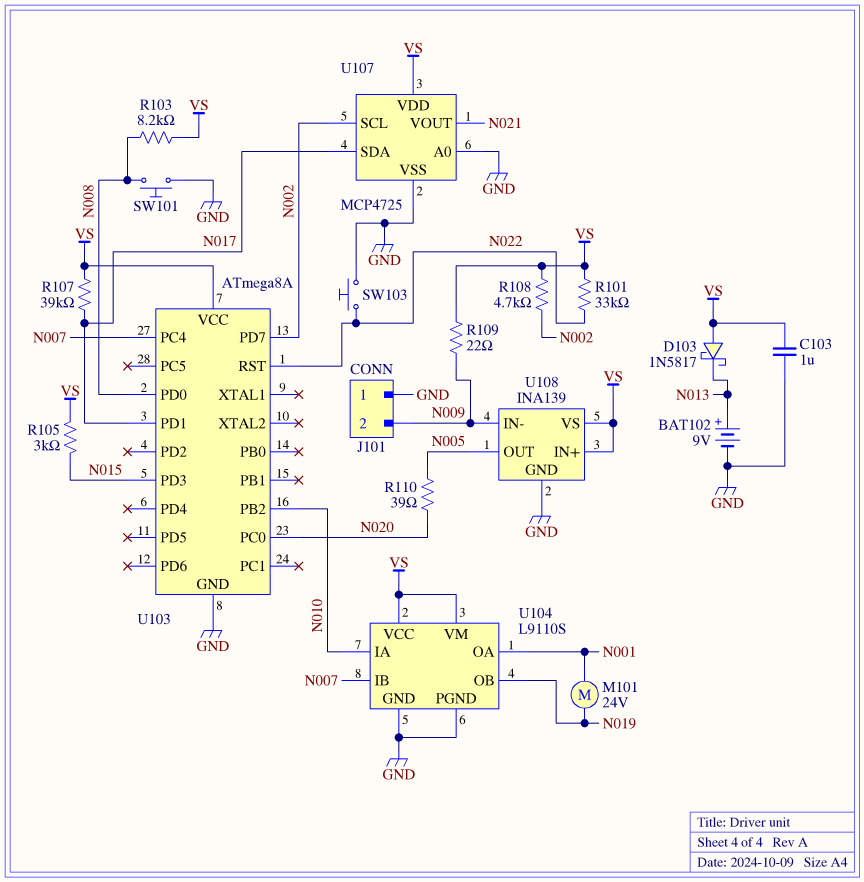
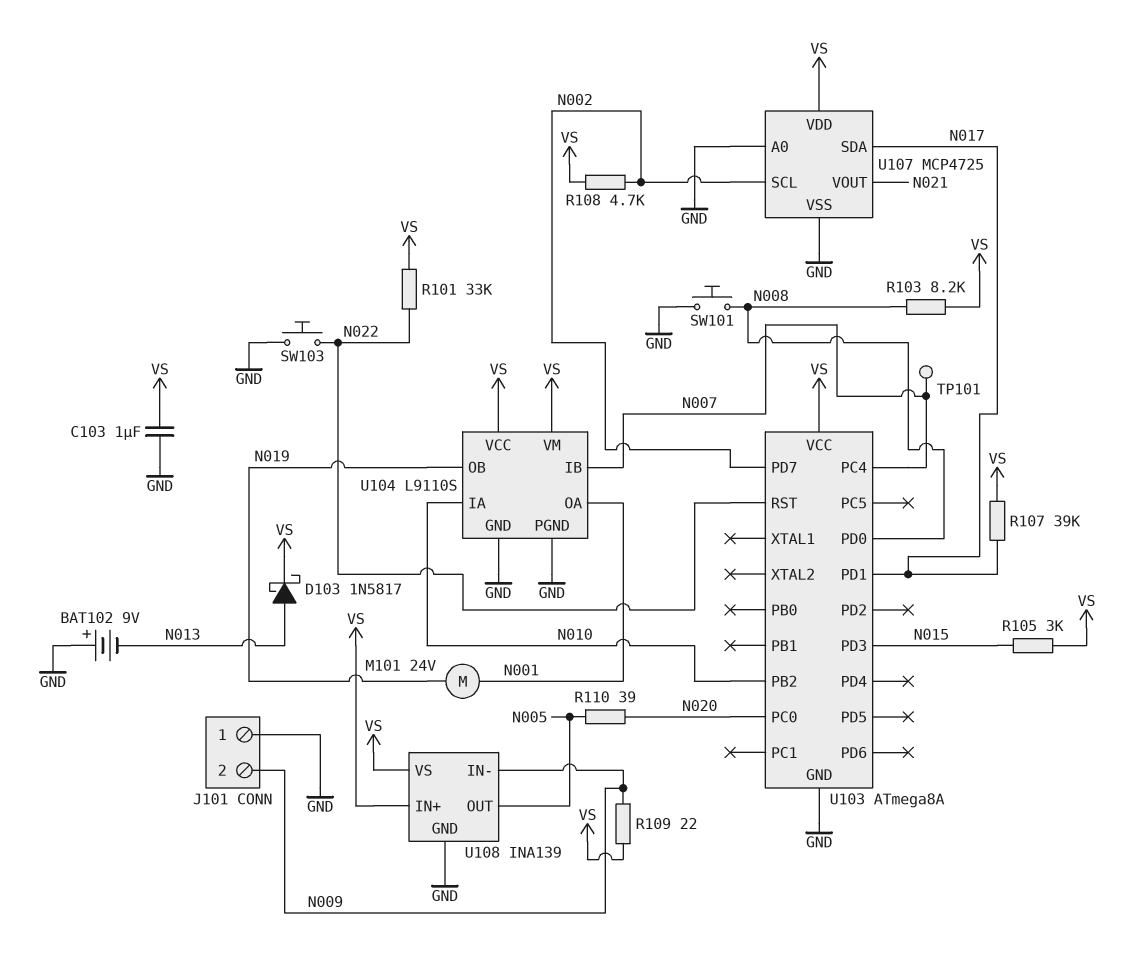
BAT102: 9V (plus N013, minus GND) -> 9V (plus GND, minus N013)
D103: schottky 1N5817 (A VS, K N013) -> schottky 1N5817 (A N013, K VS)
TP101: none -> test point (N007)

